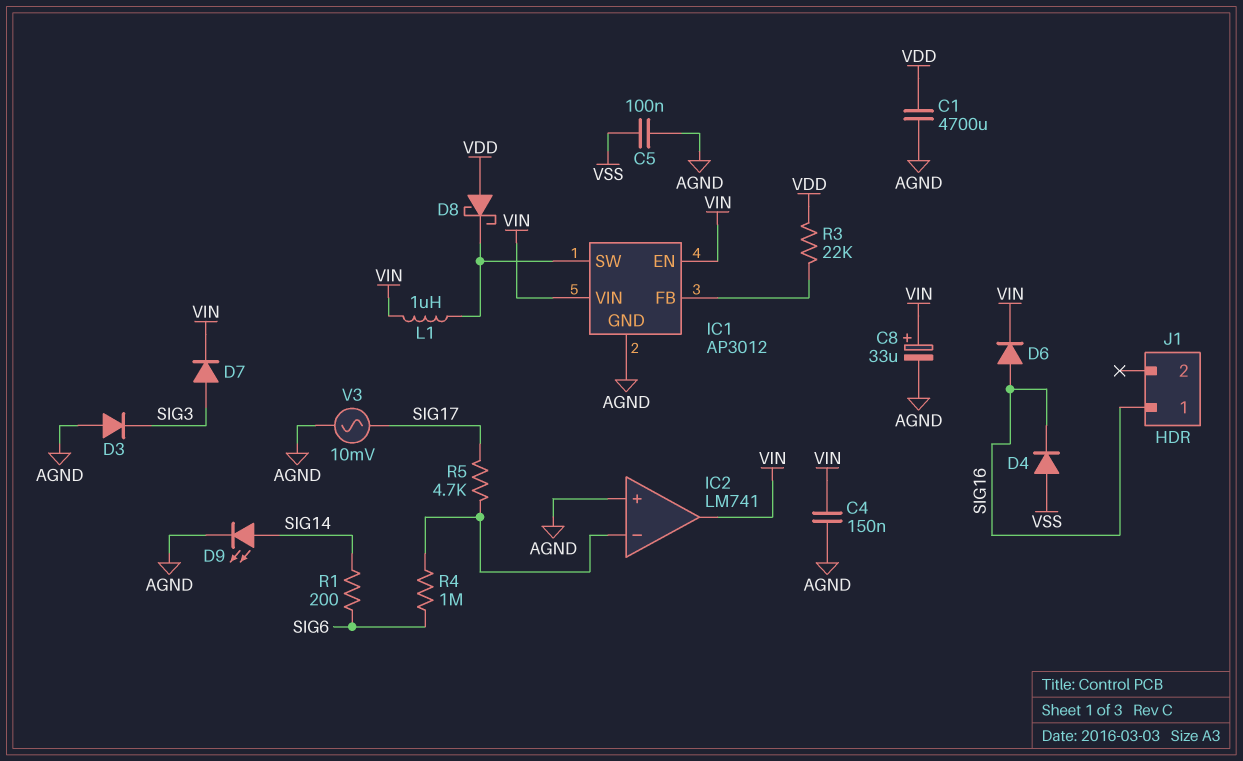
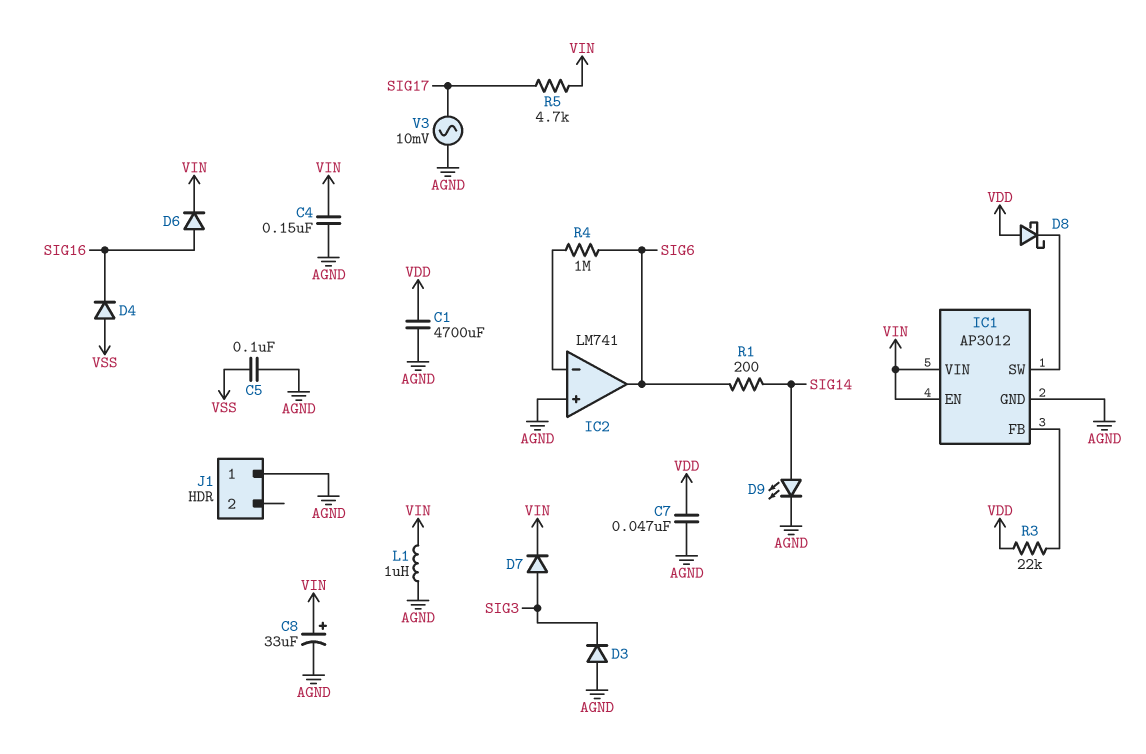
C7: none -> 47nF (AGND, VDD)
IC2 pin out: VIN -> SIG6
J1 pin 1: SIG16 -> AGND
L1: 1uH (IC1/SW, VIN) -> 1uH (AGND, VIN)
R5: 4.7k (IC2/in-, SIG17) -> 4.7k (SIG17, VIN)

